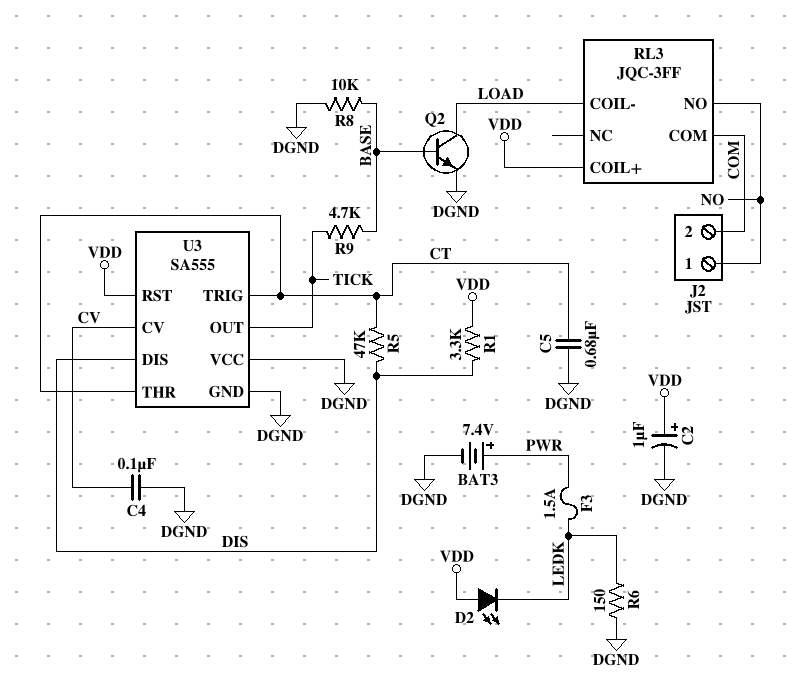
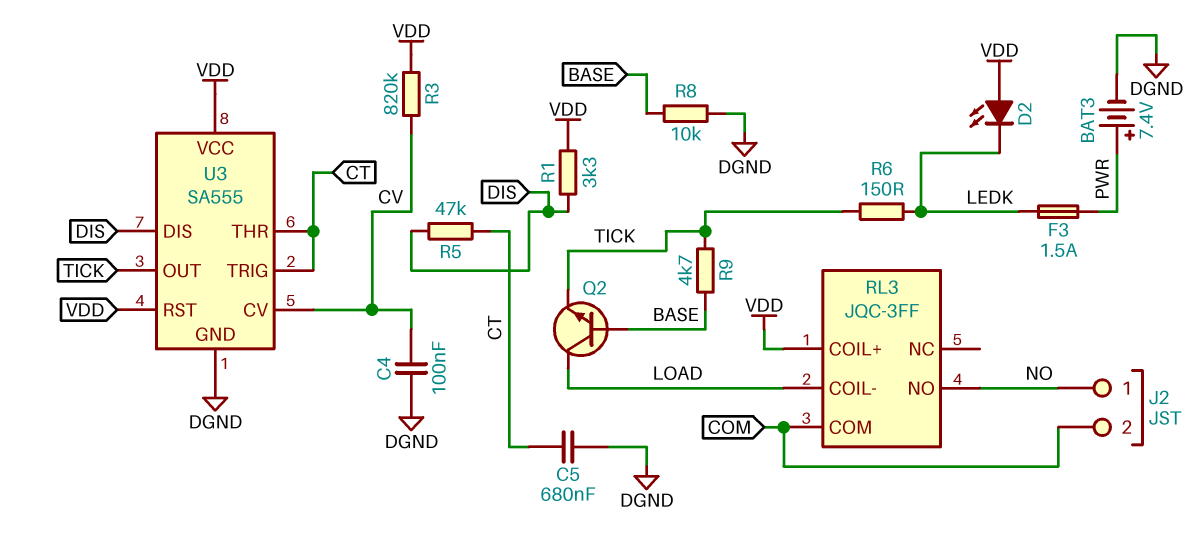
C2: 1uF (plus VDD, minus DGND) -> none
Q2: NPN (B BASE, C LOAD, E DGND) -> NPN (B BASE, C LOAD, E TICK)
R3: none -> 820k (CV, VDD)
R6: 150 (DGND, LEDK) -> 150 (LEDK, TICK)
U3 pin VCC: DGND -> VDD

